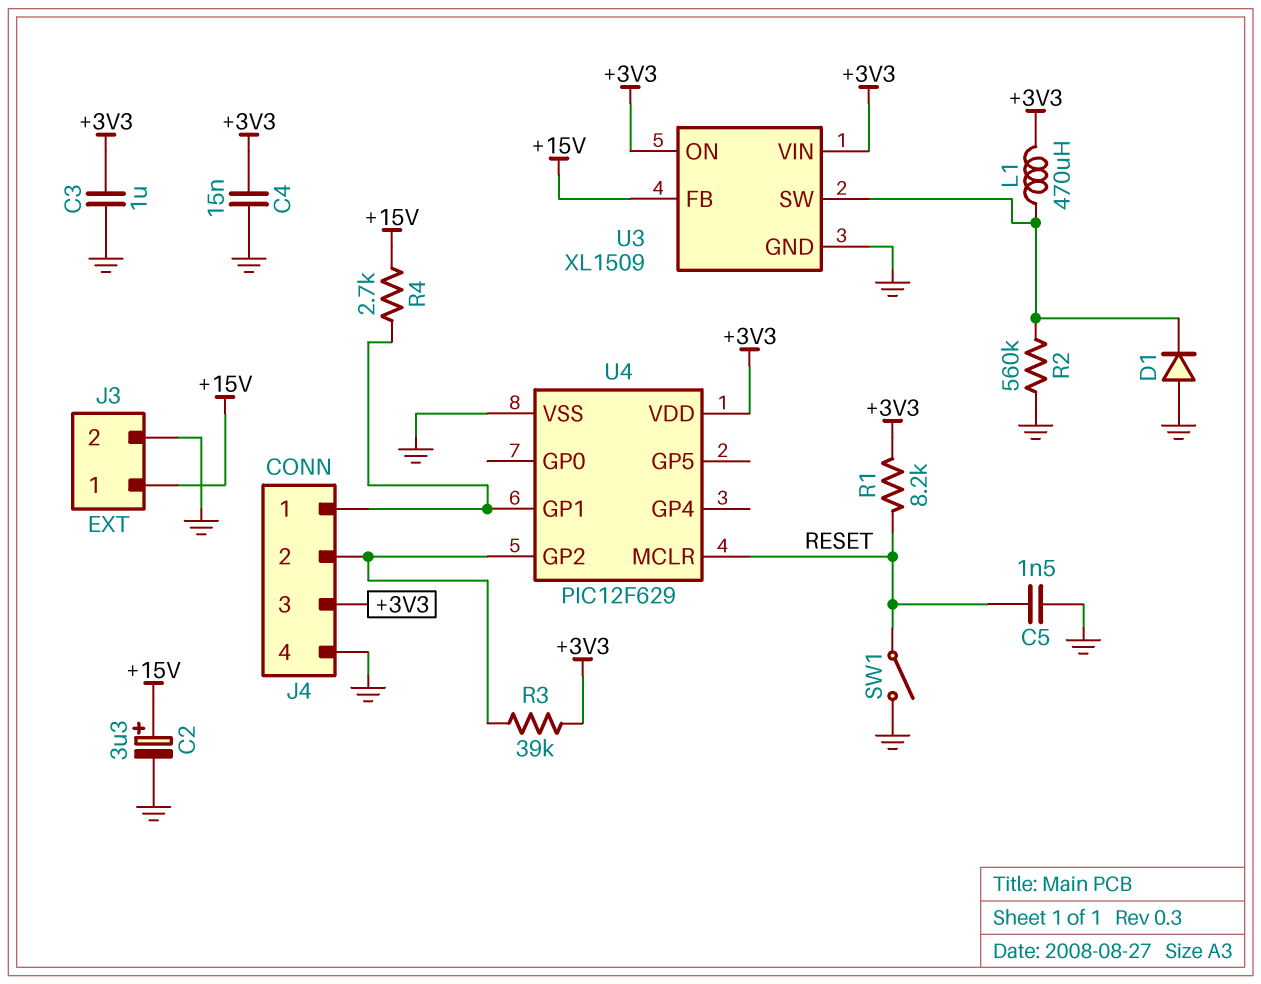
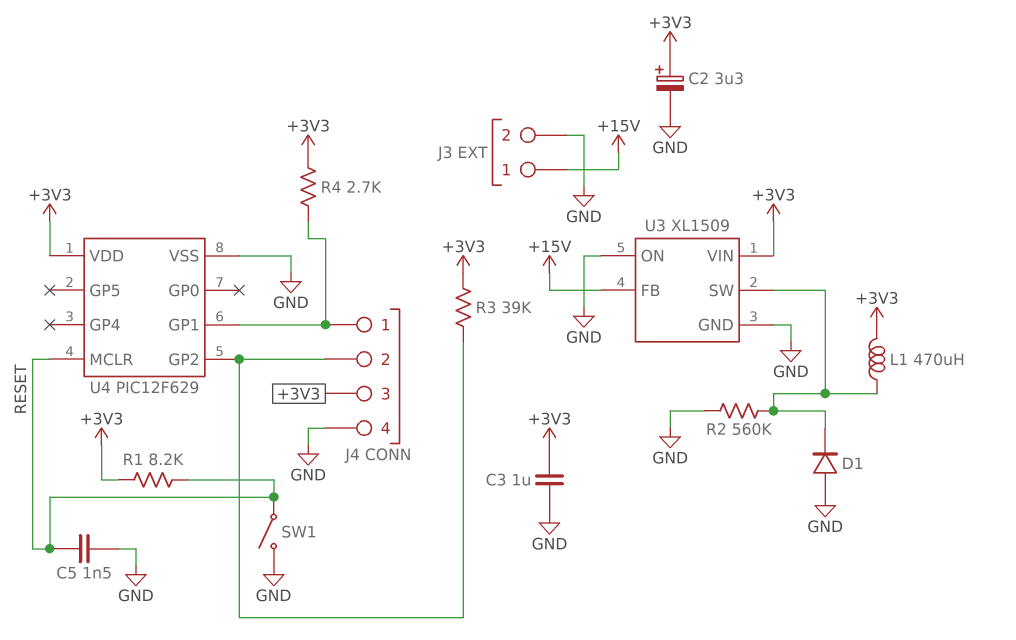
C2: 3.3uF (plus +15V, minus GND) -> 3.3uF (plus +3V3, minus GND)
C4: 15nF (+3V3, GND) -> none
R4: 2.7k (+15V, J4/1) -> 2.7k (+3V3, J4/1)
U3 pin ON: +3V3 -> GND

